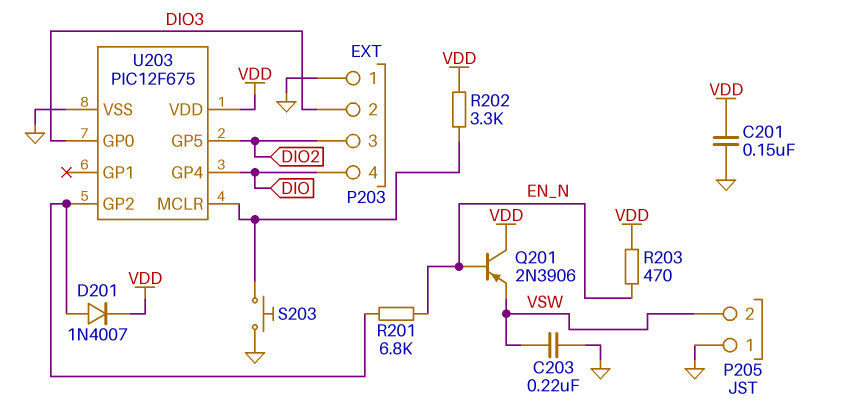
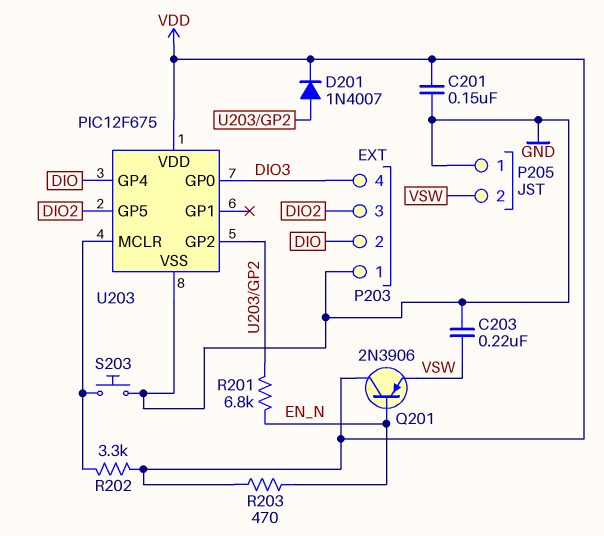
P203 pin 2: DIO3 -> DIO
P203 pin 4: DIO -> DIO3

